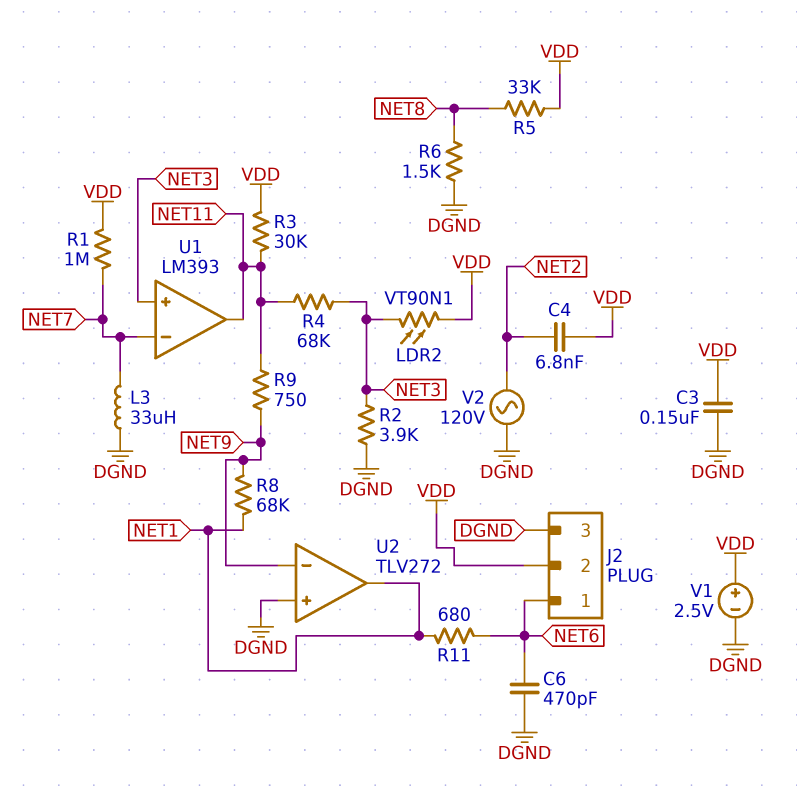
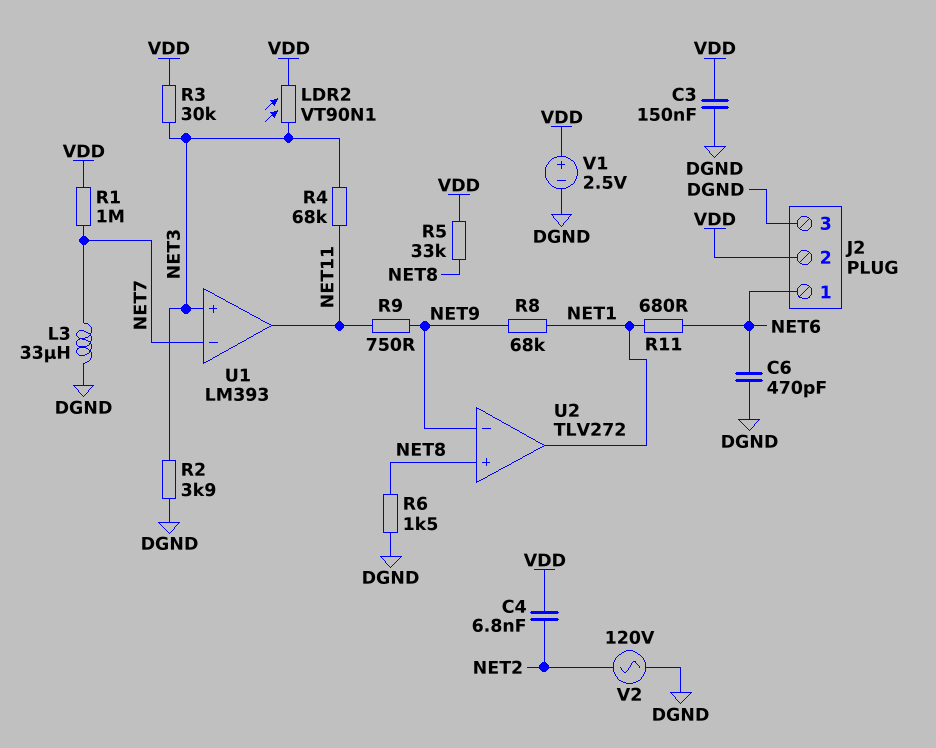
R3: 30k (NET11, VDD) -> 30k (NET3, VDD)
U2 pin in+: DGND -> NET8

